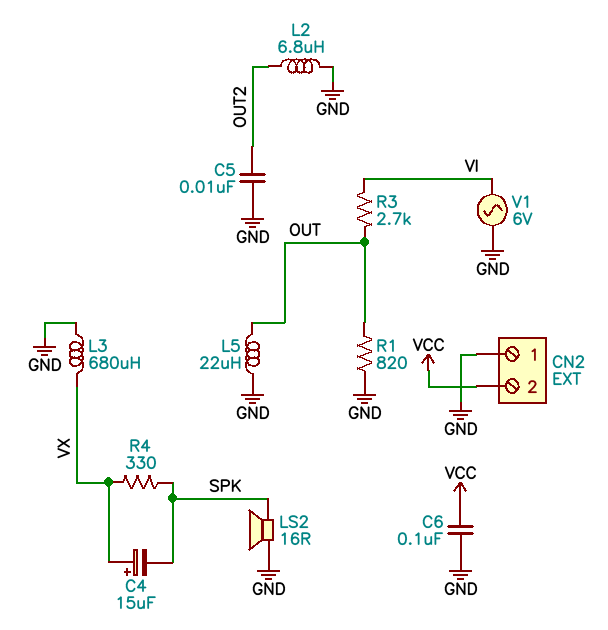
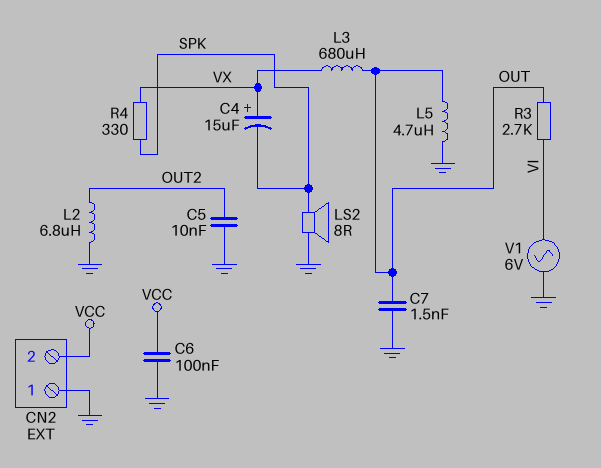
C7: none -> 1.5nF (GND, OUT)
L3: 680uH (GND, VX) -> 680uH (OUT, VX)
L5: 22uH (GND, OUT) -> 4.7uH (GND, OUT)
LS2: speaker 16R (GND, SPK) -> speaker 8R (GND, SPK)
R1: 820 (GND, OUT) -> none

